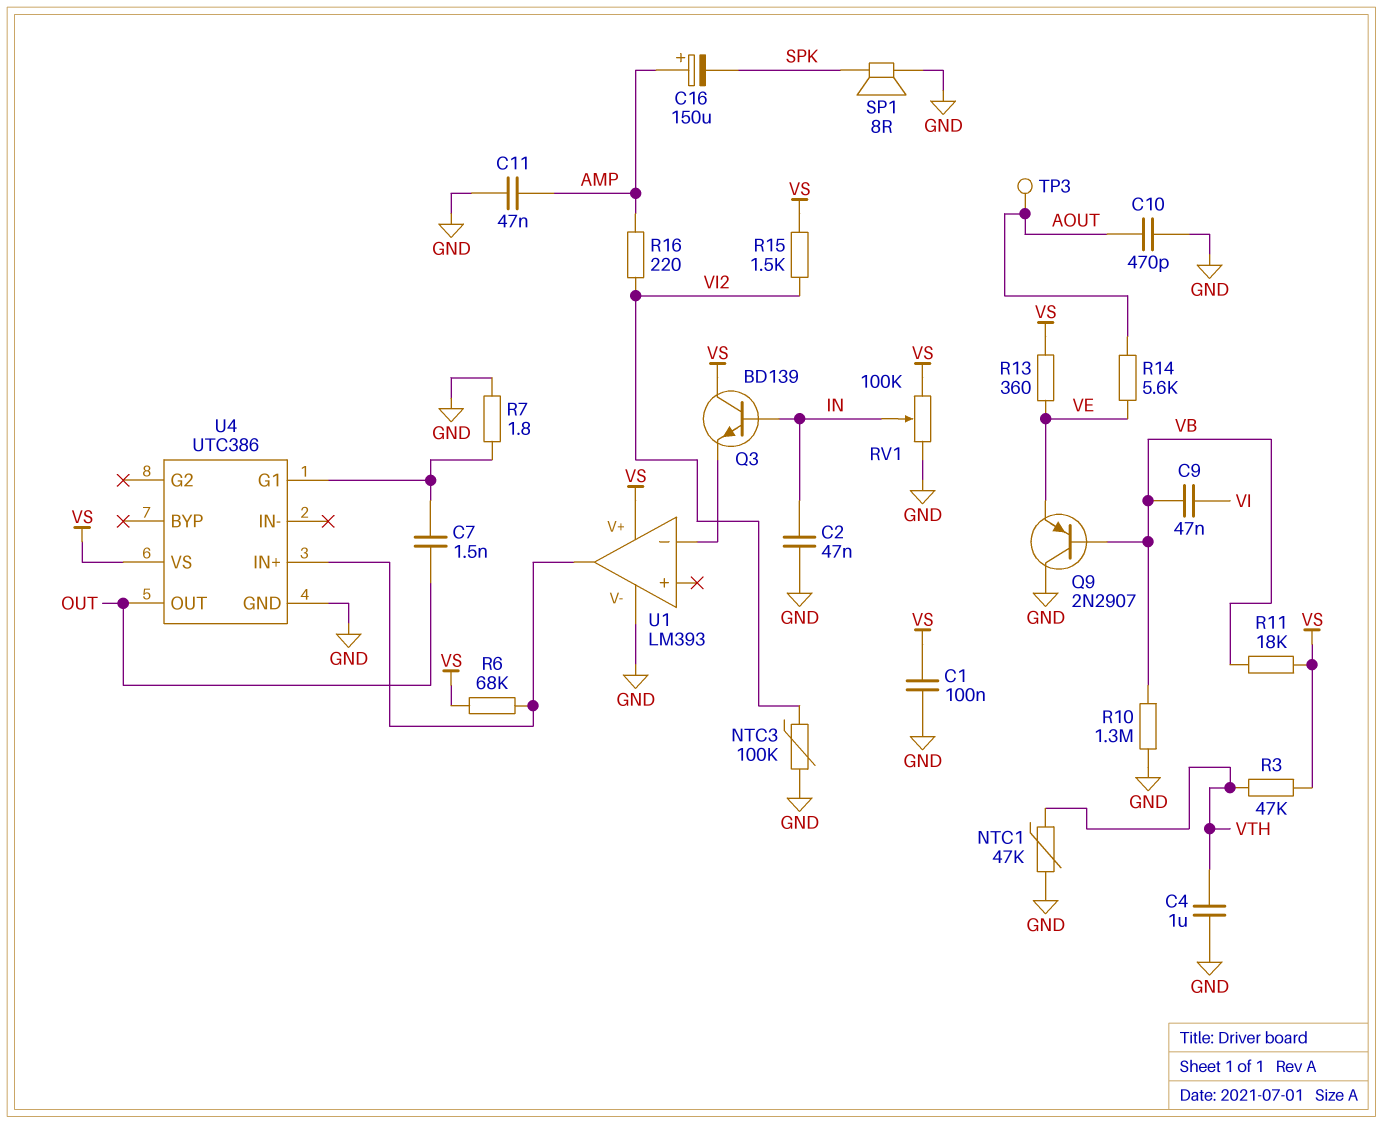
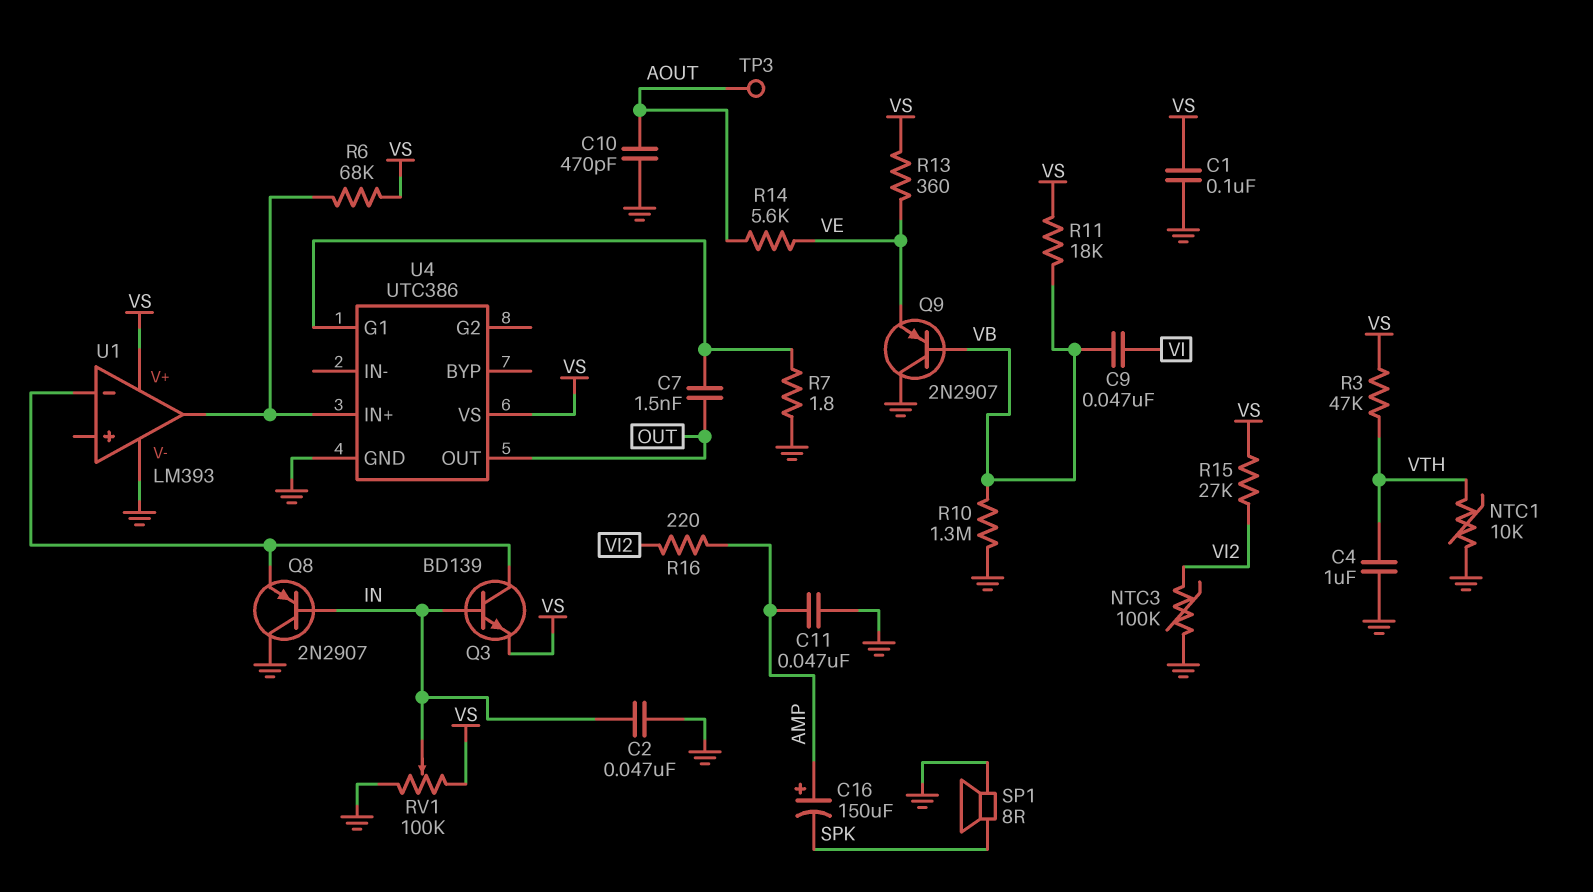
NTC1: 47k (GND, VTH) -> 10k (GND, VTH)
Q3: NPN BD139 (B IN, C VS, E U1/in-) -> NPN BD139 (B IN, C U1/in-, E VS)
Q8: none -> PNP 2N2907 (B IN, C GND, E U1/in-)
R15: 1.5k (VI2, VS) -> 27k (VI2, VS)

